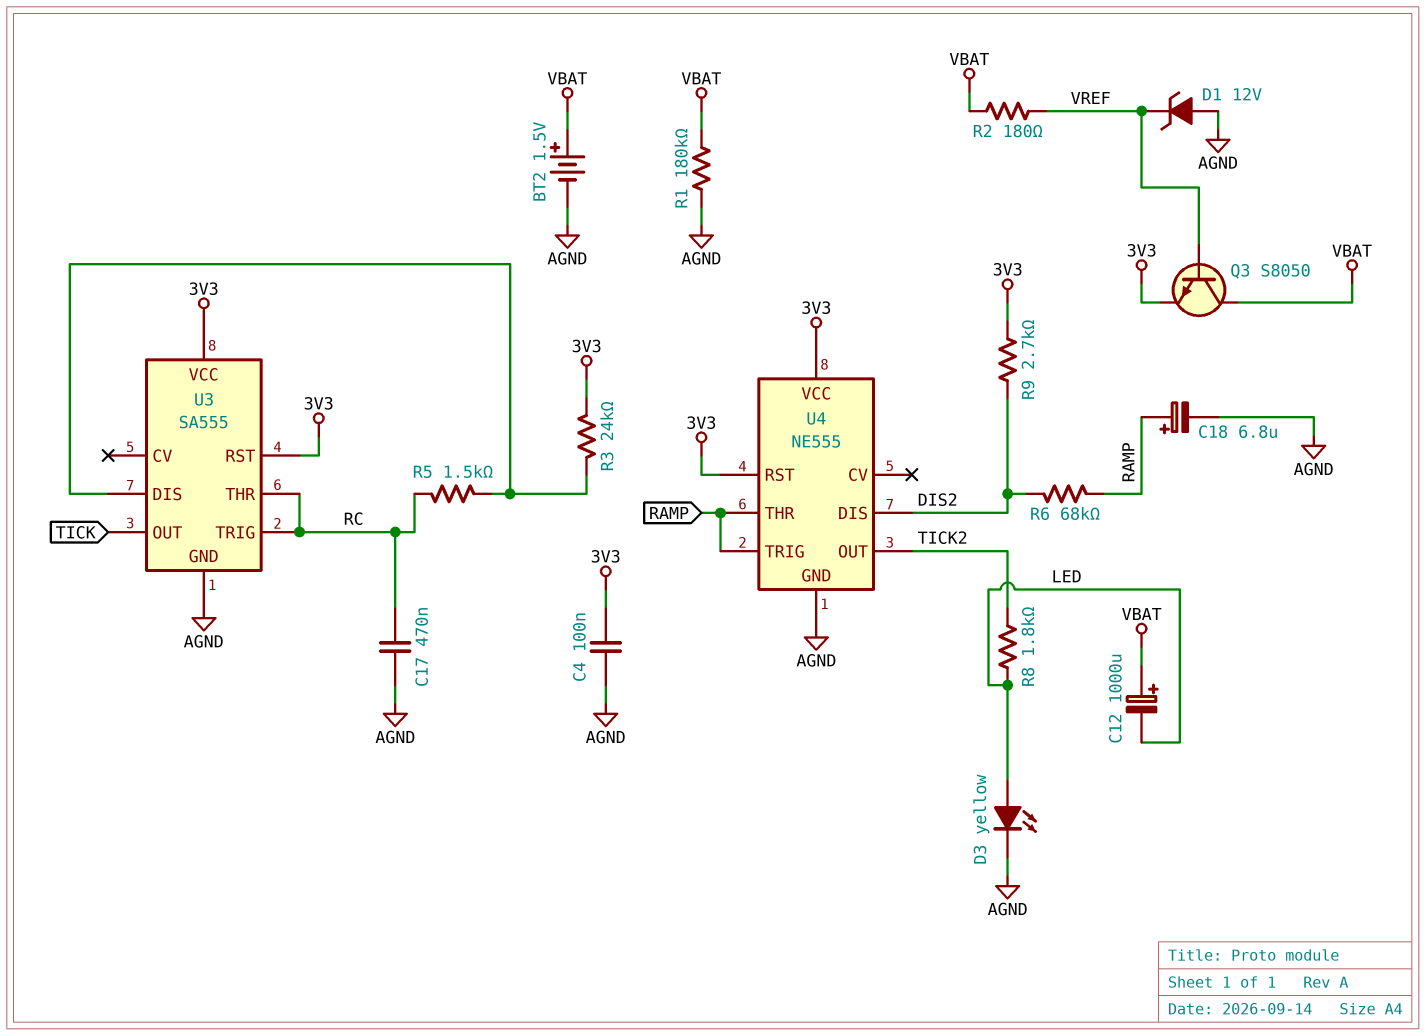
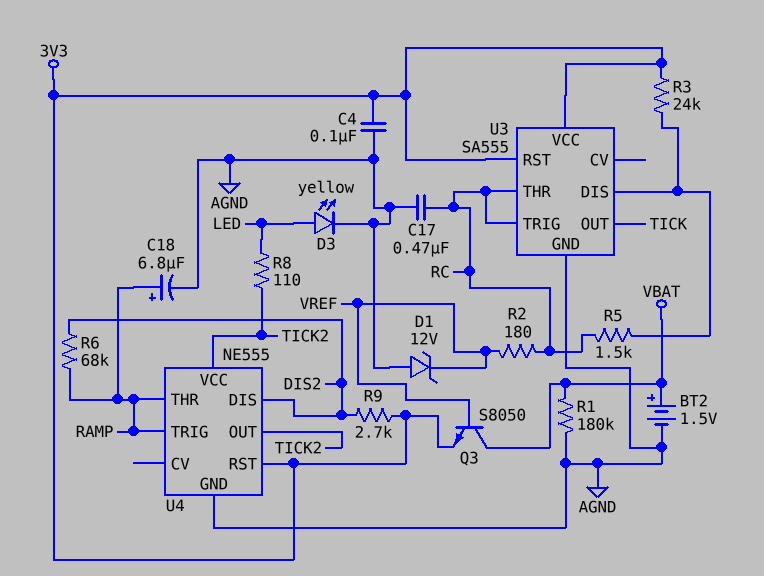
C12: 1000uF (plus VBAT, minus LED) -> none
R2: 180 (VBAT, VREF) -> 180 (RC, VREF)
R8: 1.8k (LED, TICK2) -> 110 (LED, TICK2)
U4 pin VCC: 3V3 -> TICK2

